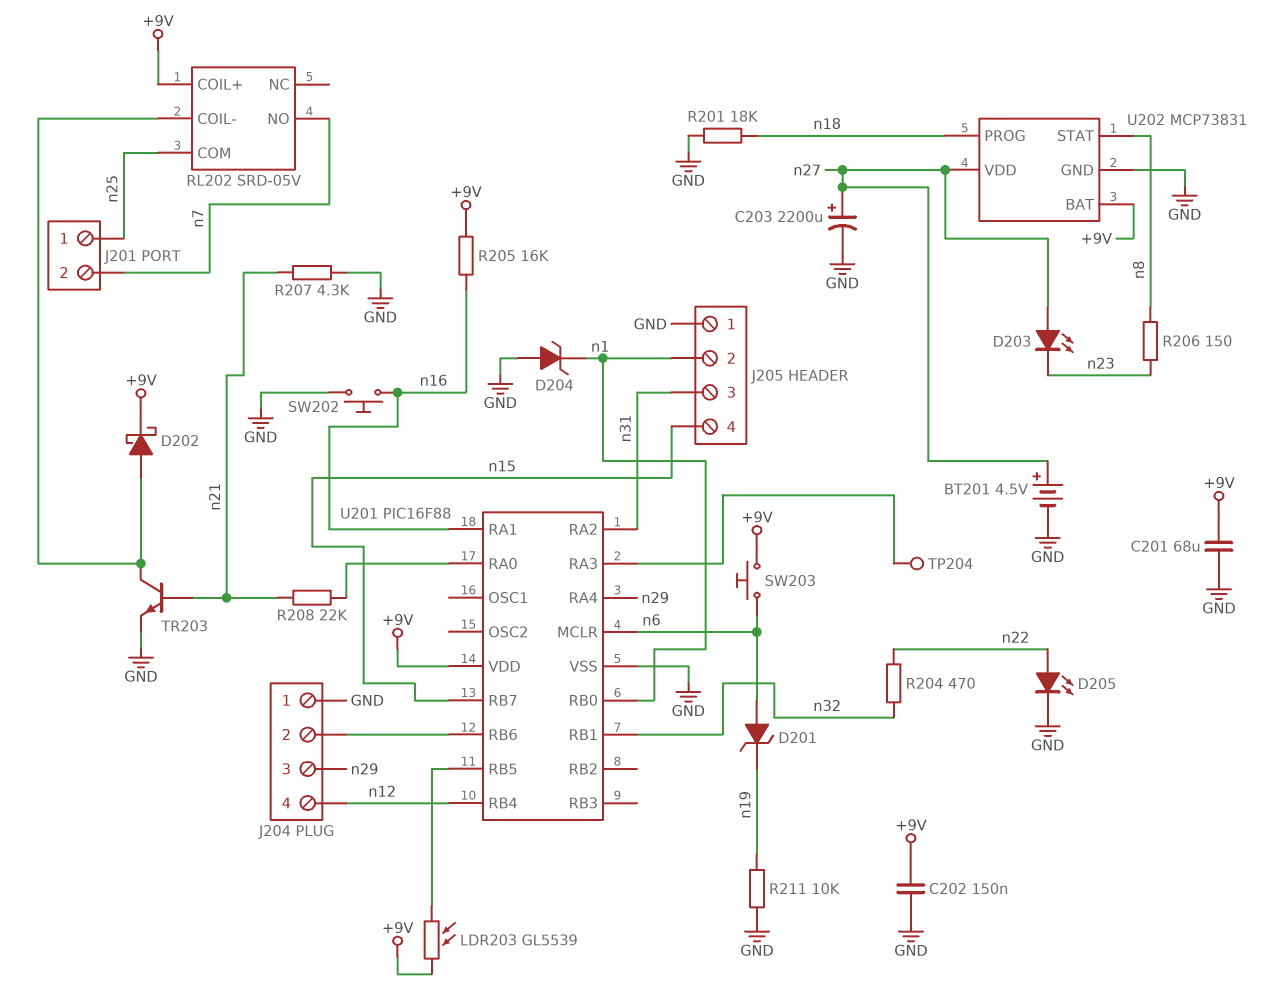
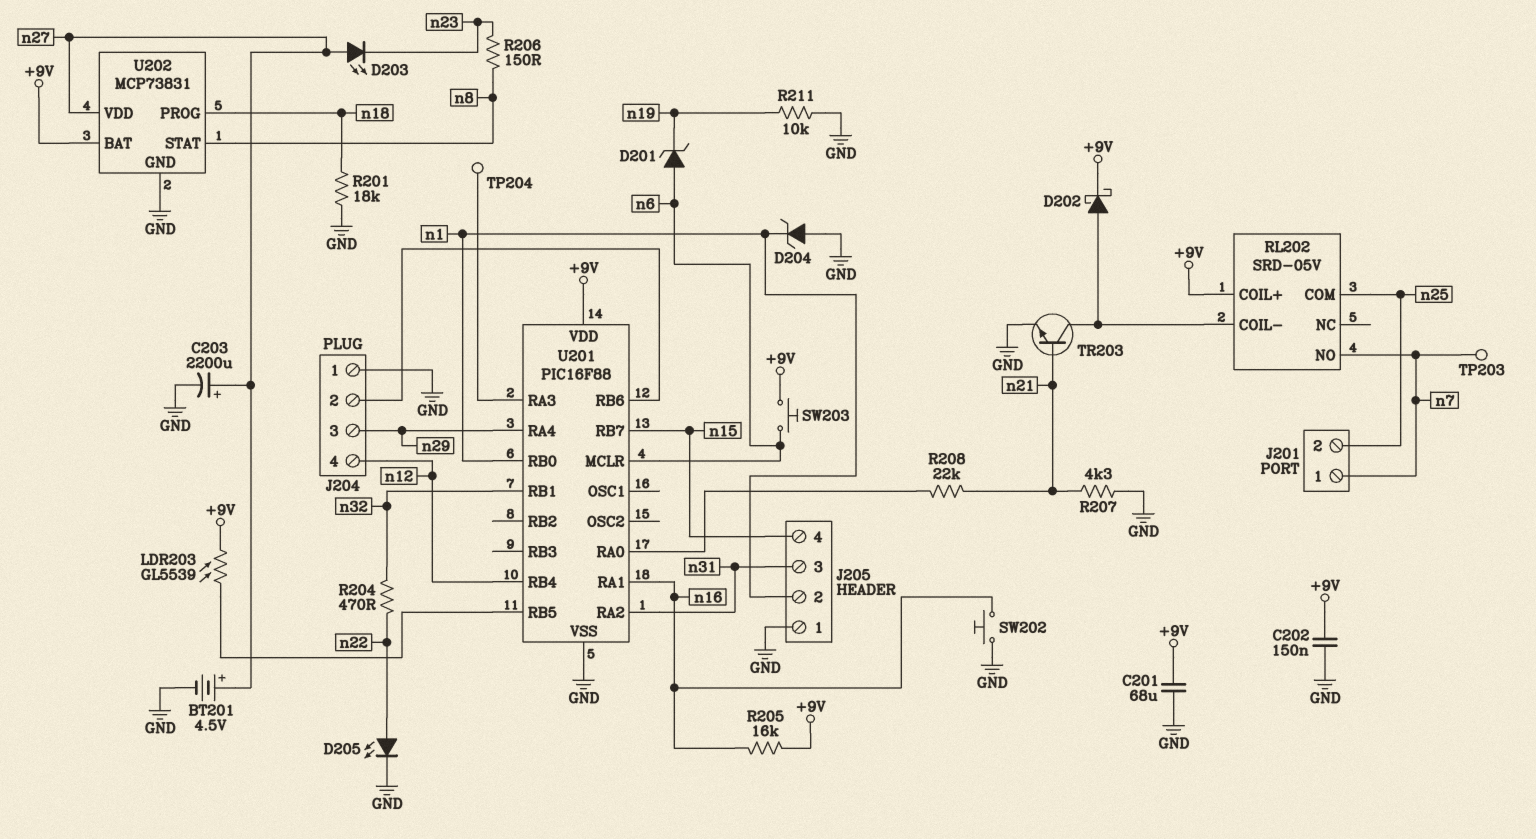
J201 pin 1: n25 -> n7
J201 pin 2: n7 -> n25
TP203: none -> test point (n7)

